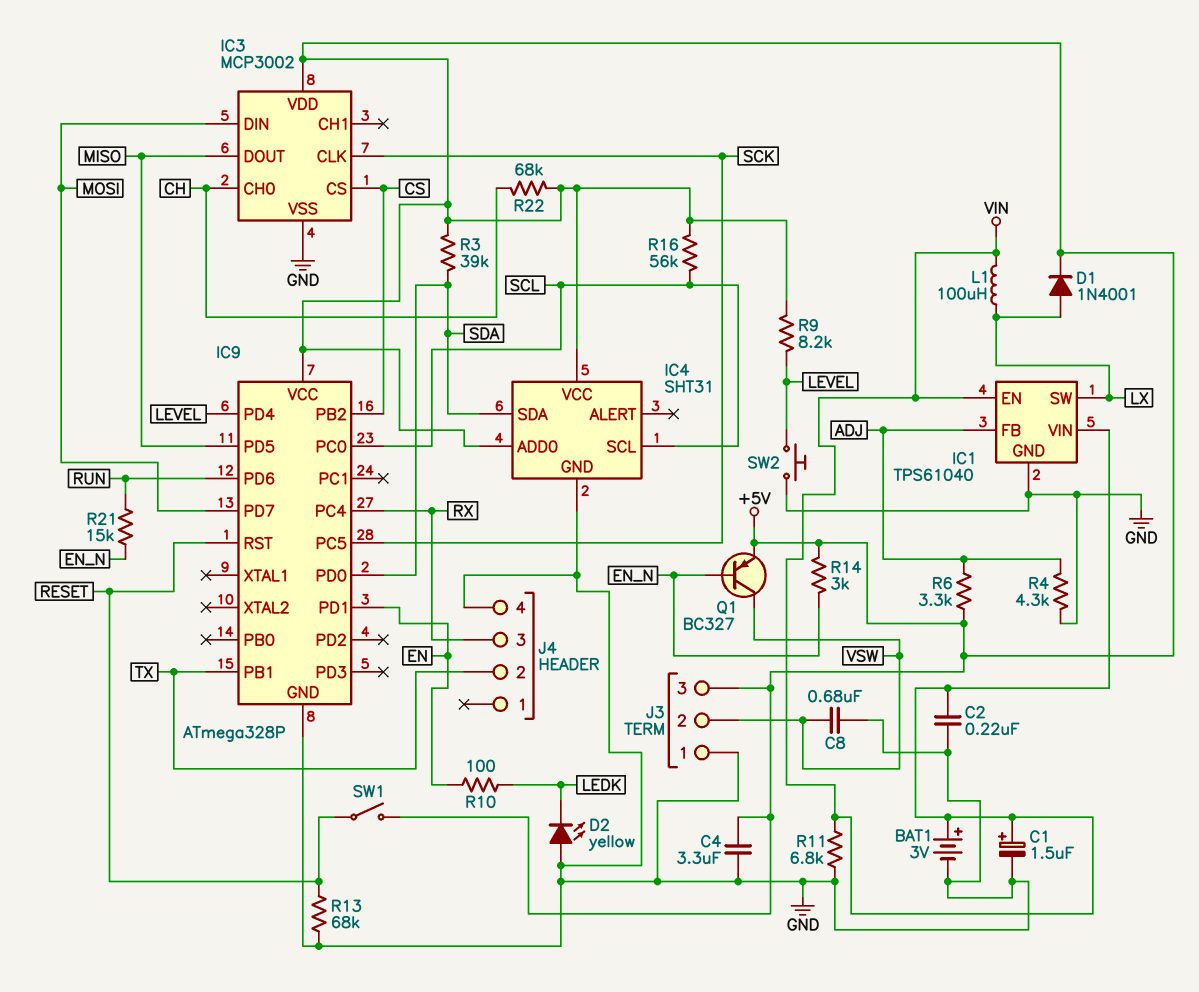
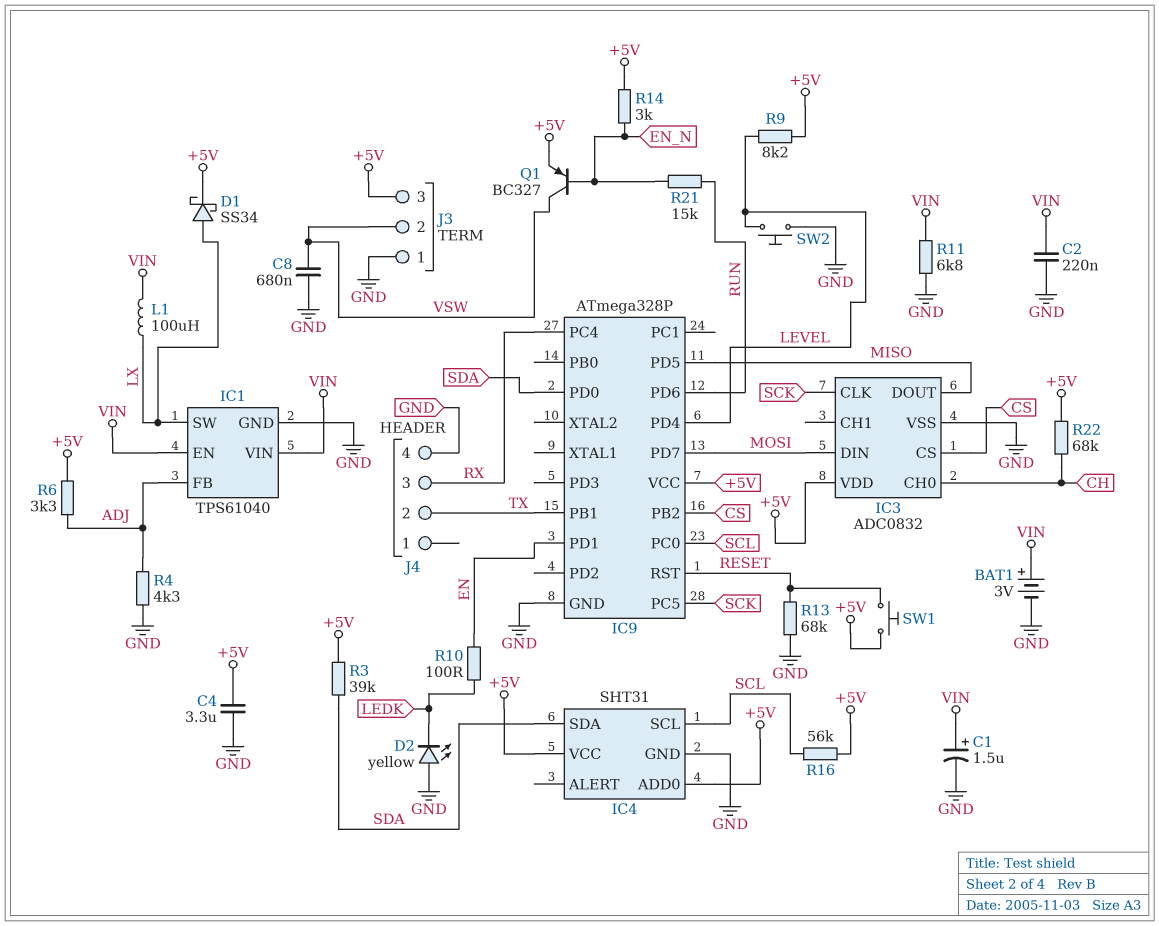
D1: diode 1N4001 (A LX, K +5V) -> schottky SS34 (A LX, K +5V)
IC3: MCP3002 -> ADC0832
SW1: switch (+5V, RESET) -> button (+5V, RESET)

